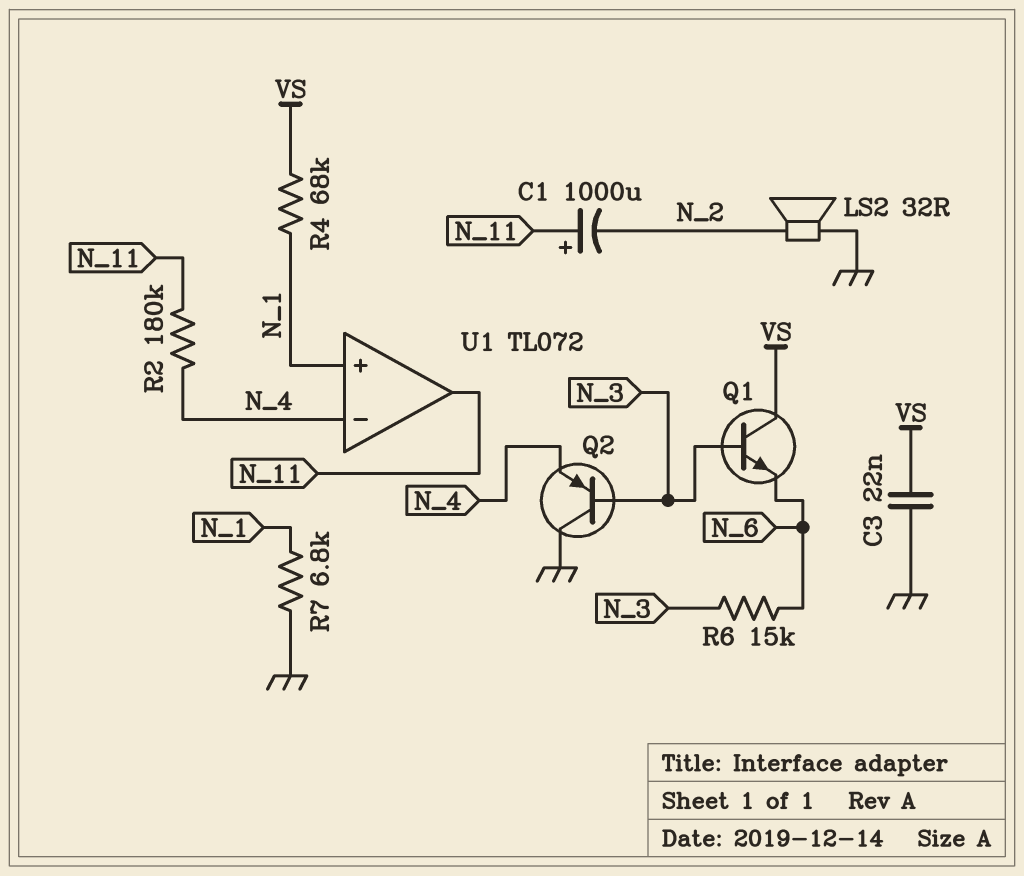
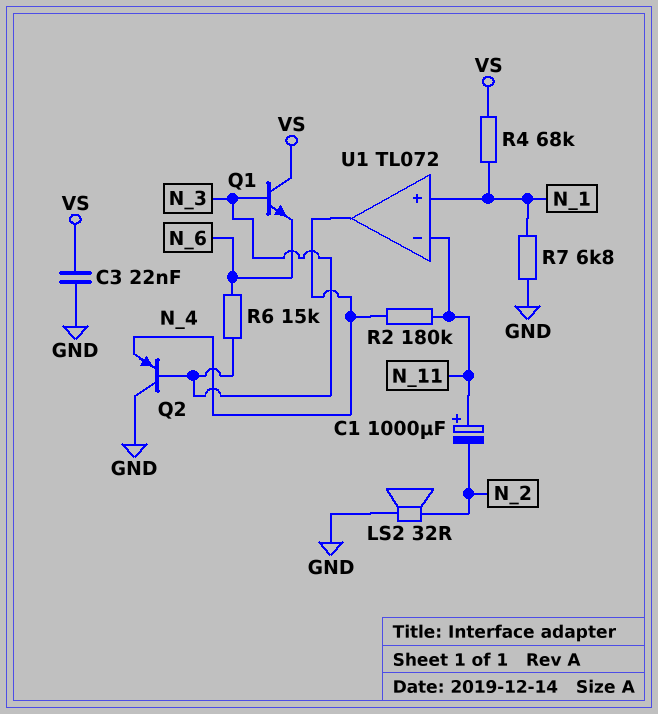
U1 pin in-: N_4 -> N_11
U1 pin out: N_11 -> N_4

